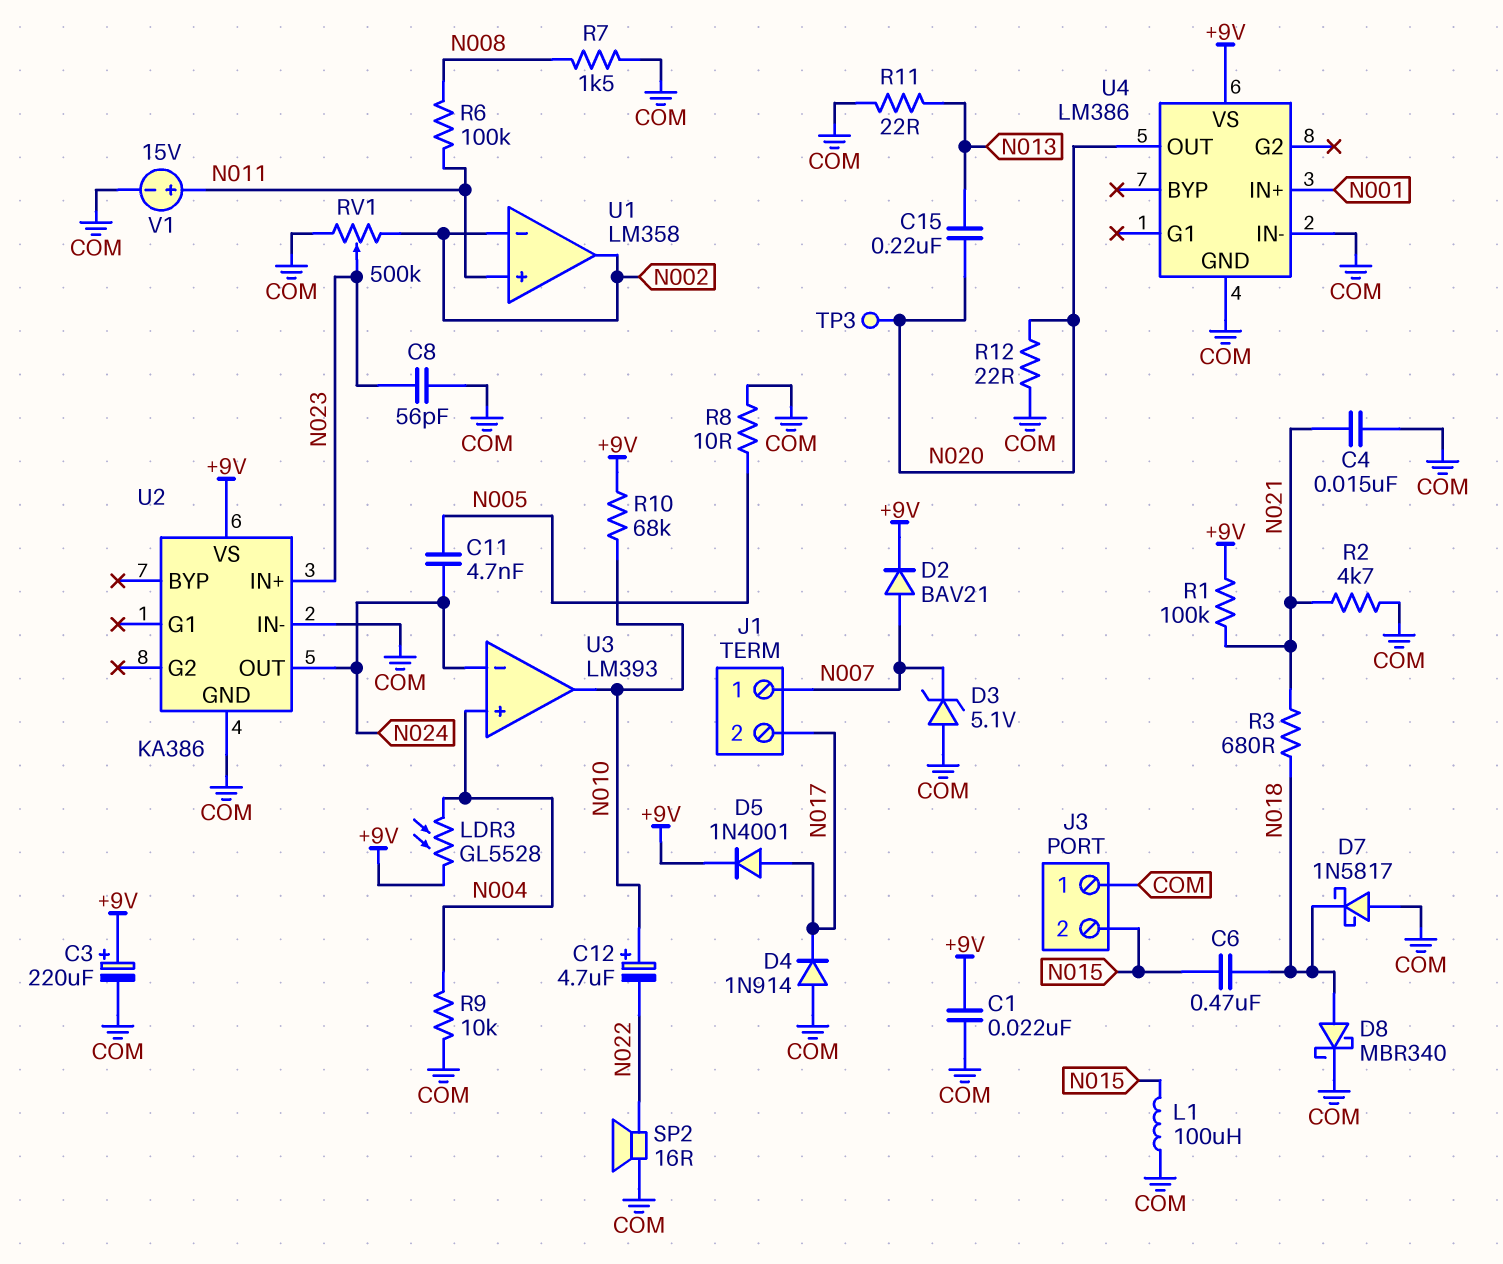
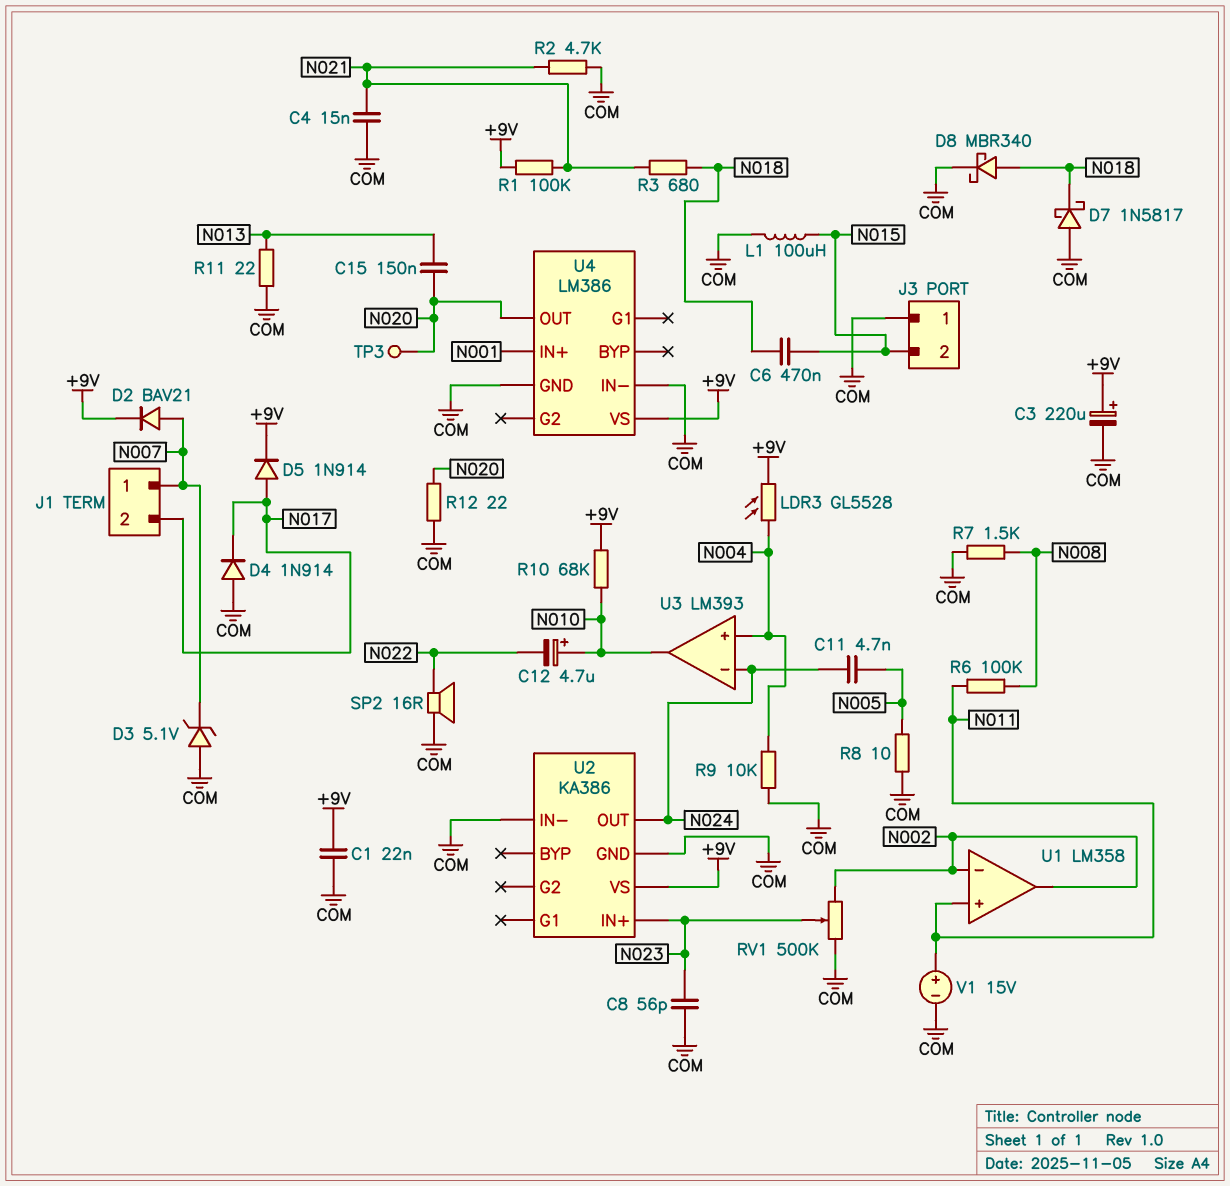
C15: 220nF (N013, N020) -> 150nF (N013, N020)
D5: diode 1N4001 (A N017, K +9V) -> diode 1N914 (A N017, K +9V)

